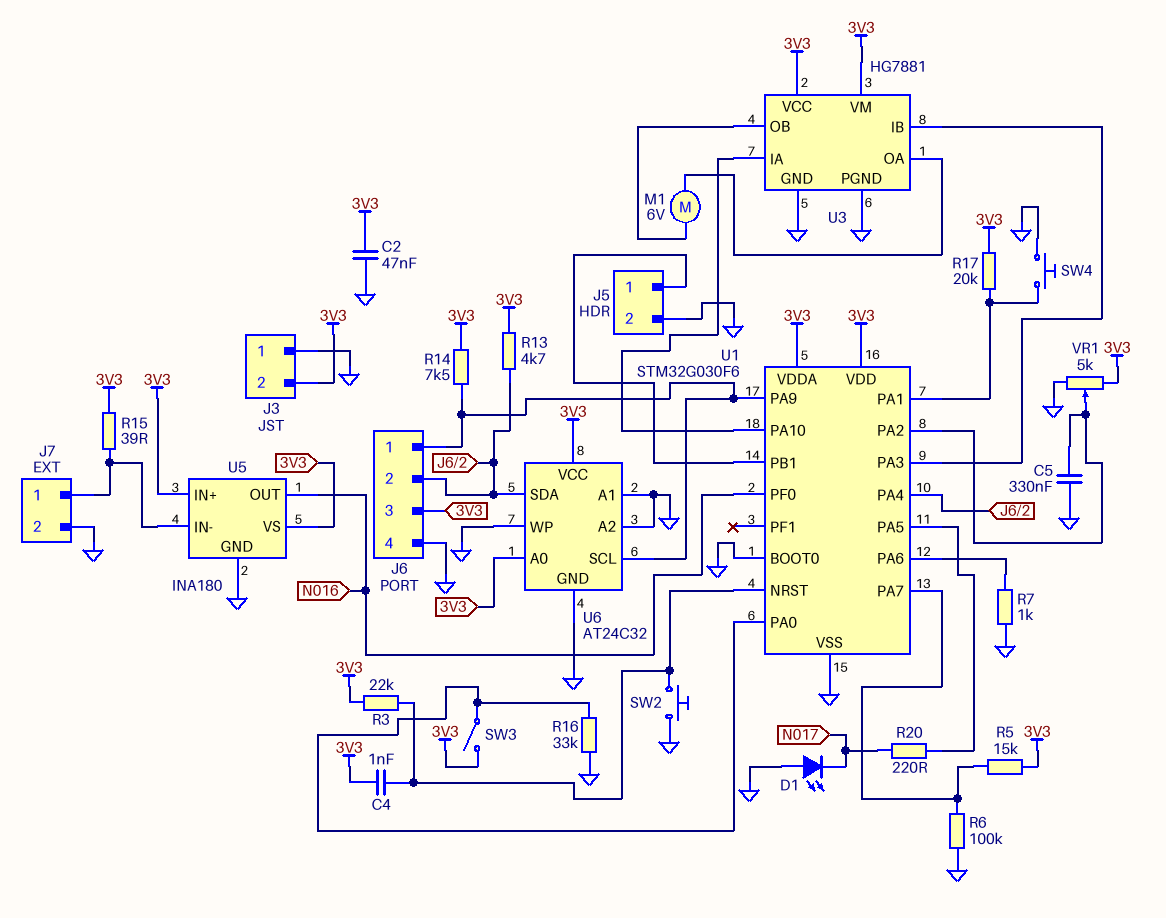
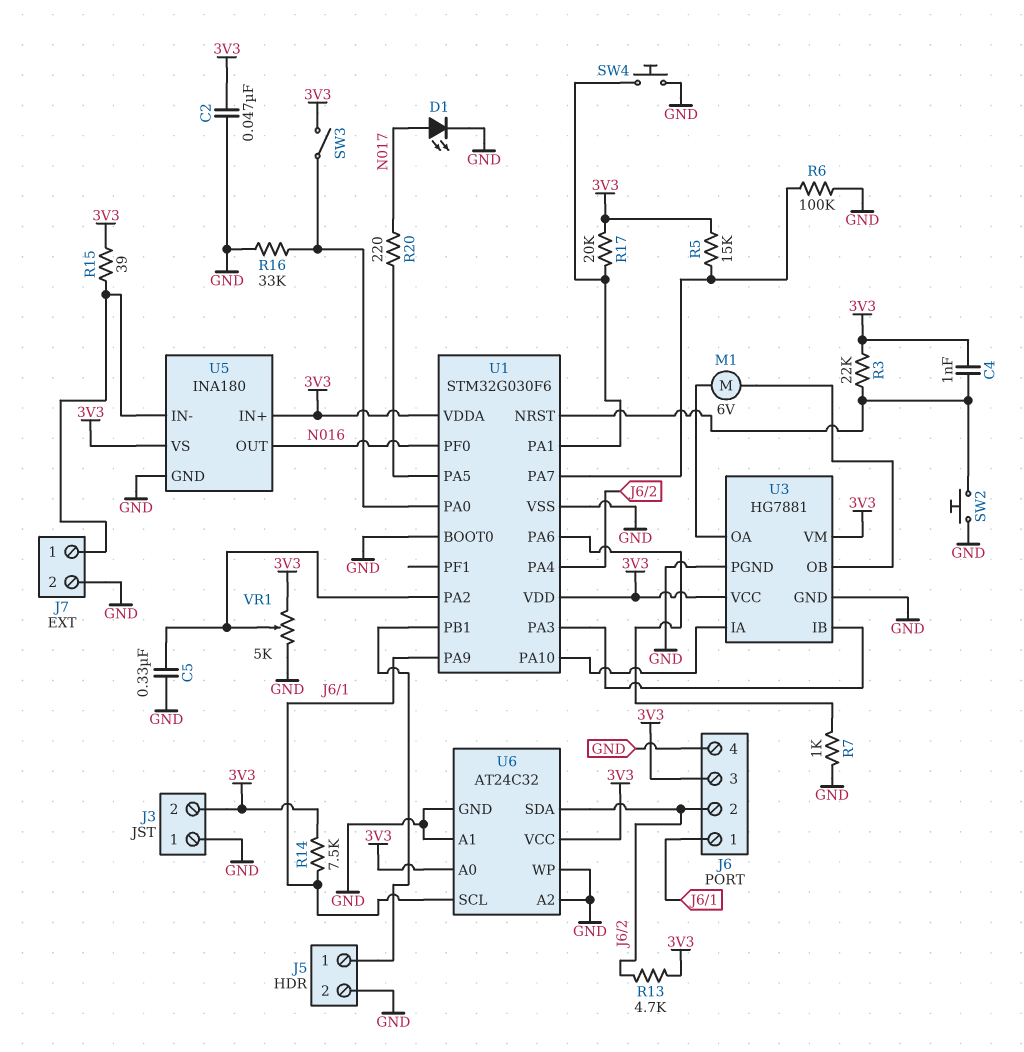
D1: LED (A GND, K N017) -> LED (A N017, K GND)

